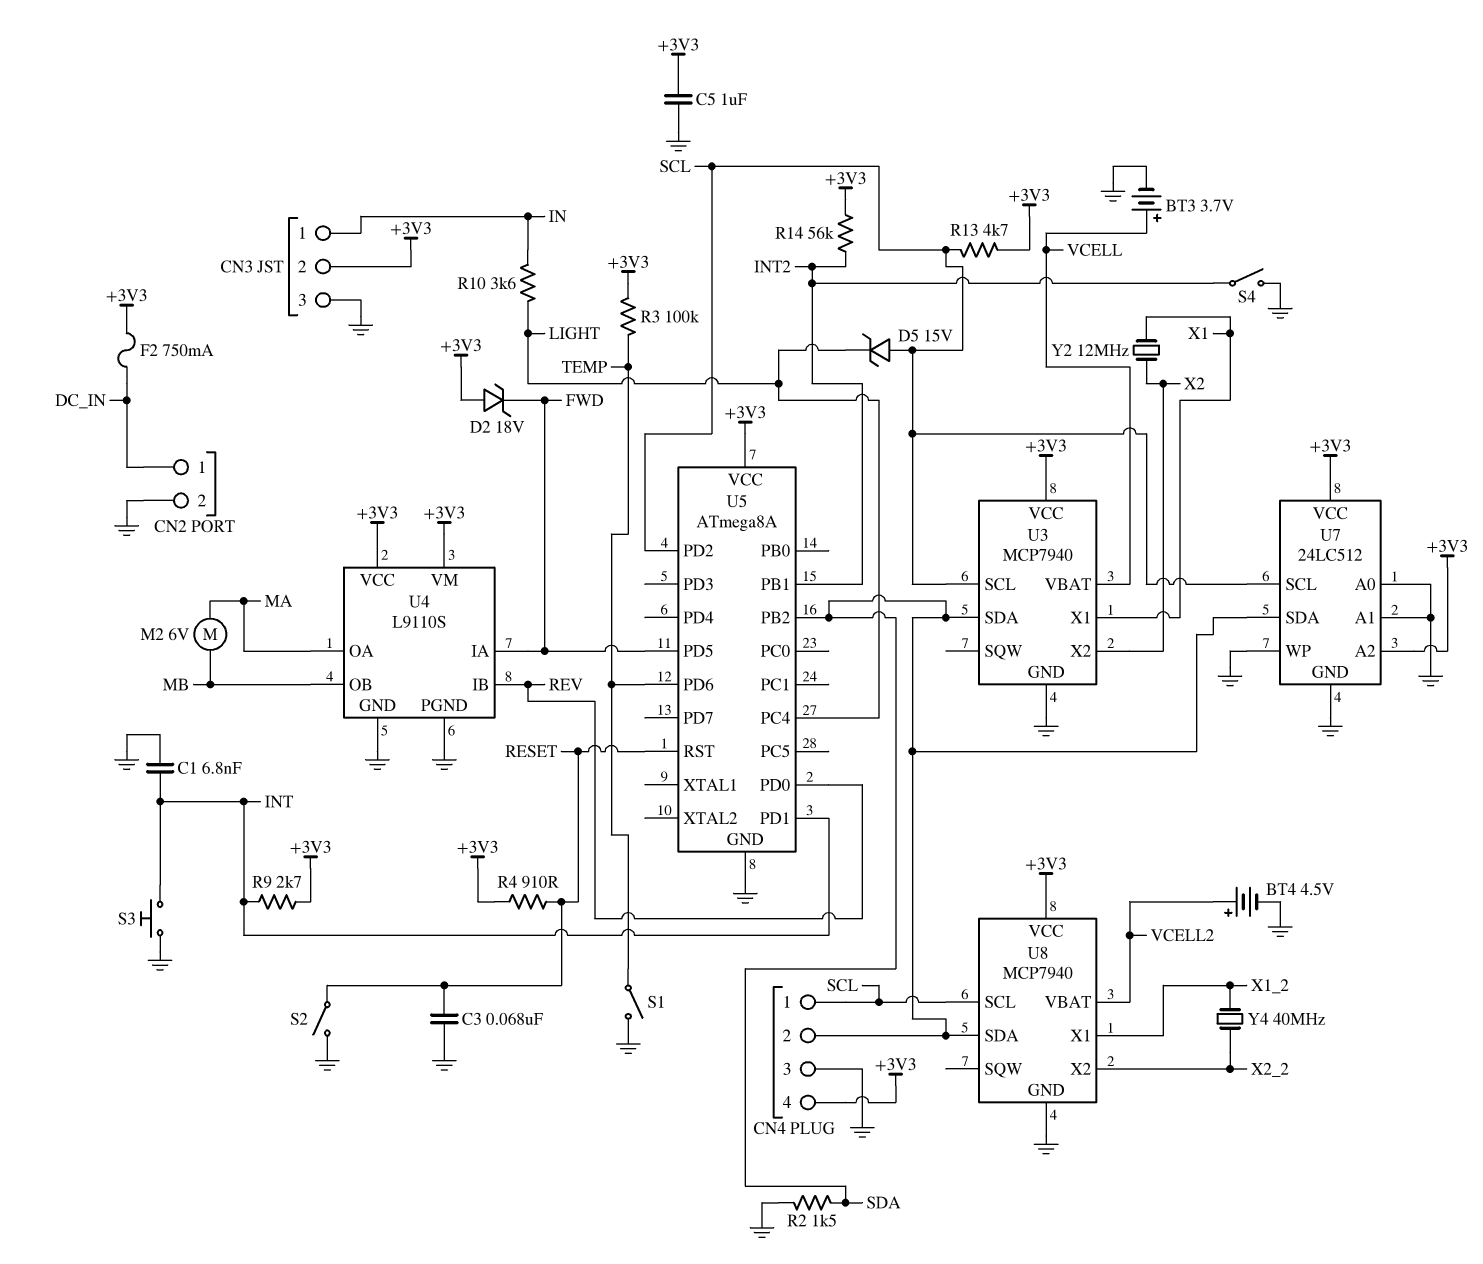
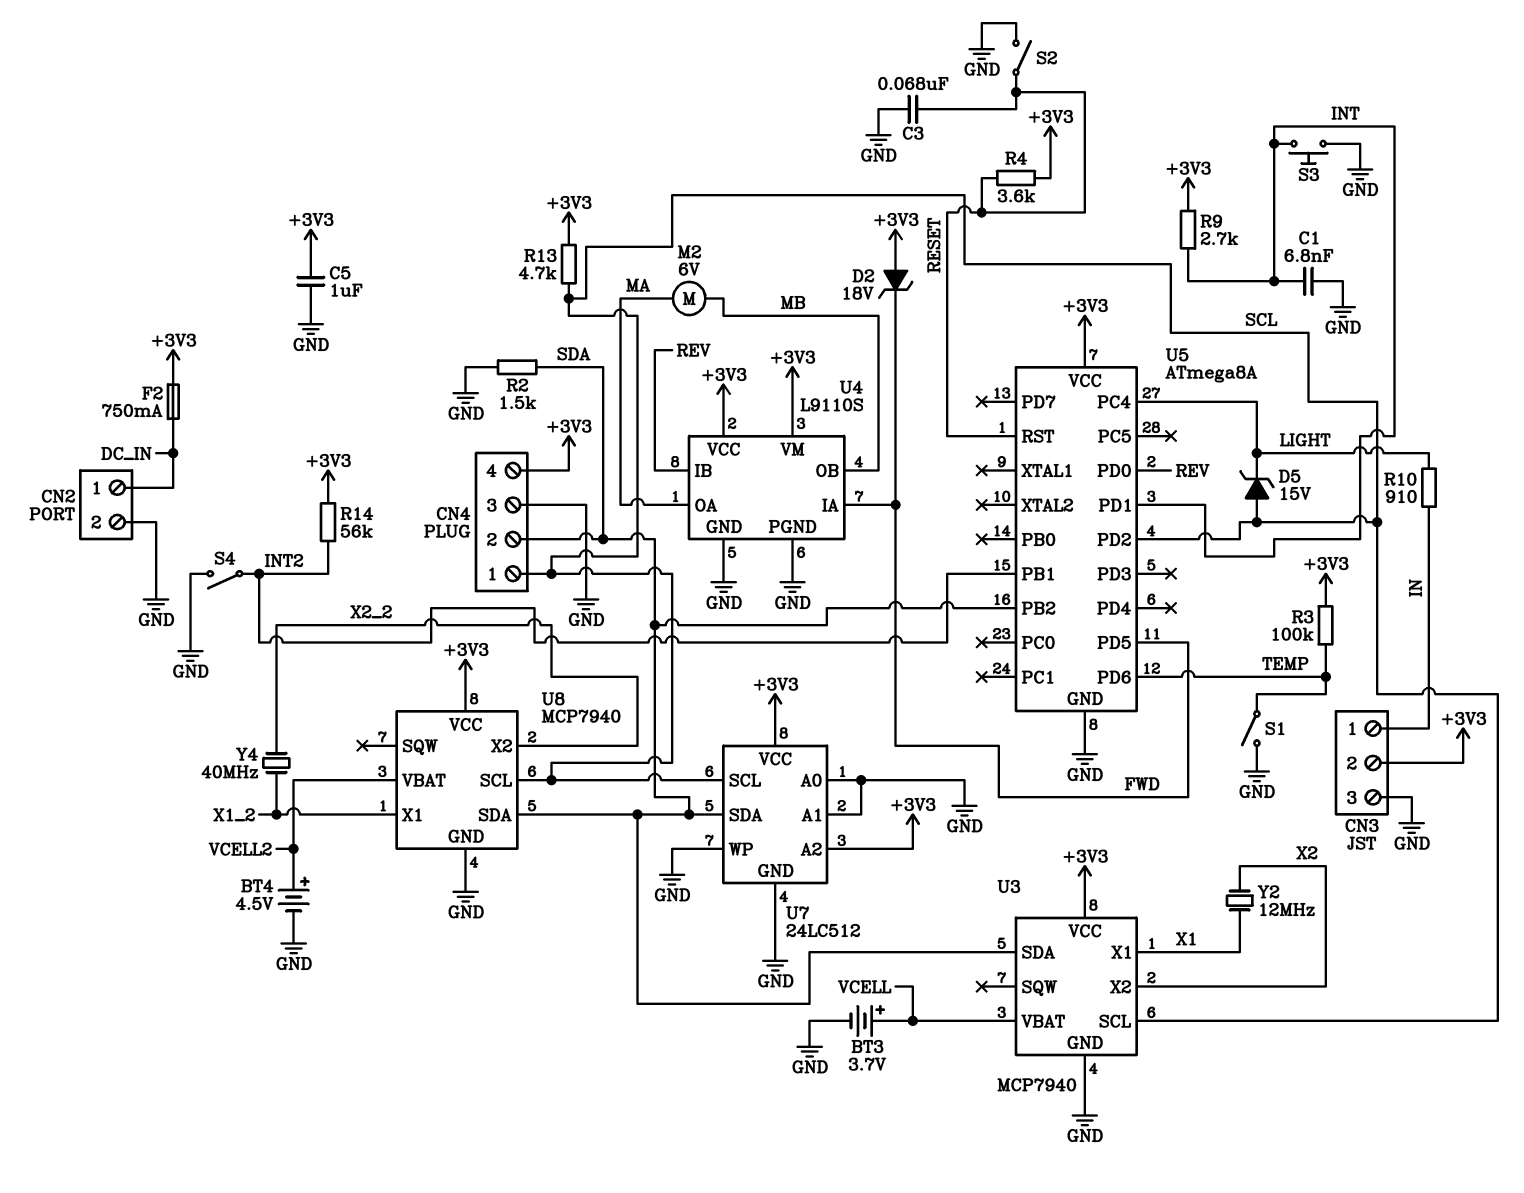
R4: 910 (+3V3, RESET) -> 3.6k (+3V3, RESET)
R10: 3.6k (IN, LIGHT) -> 910 (IN, LIGHT)

